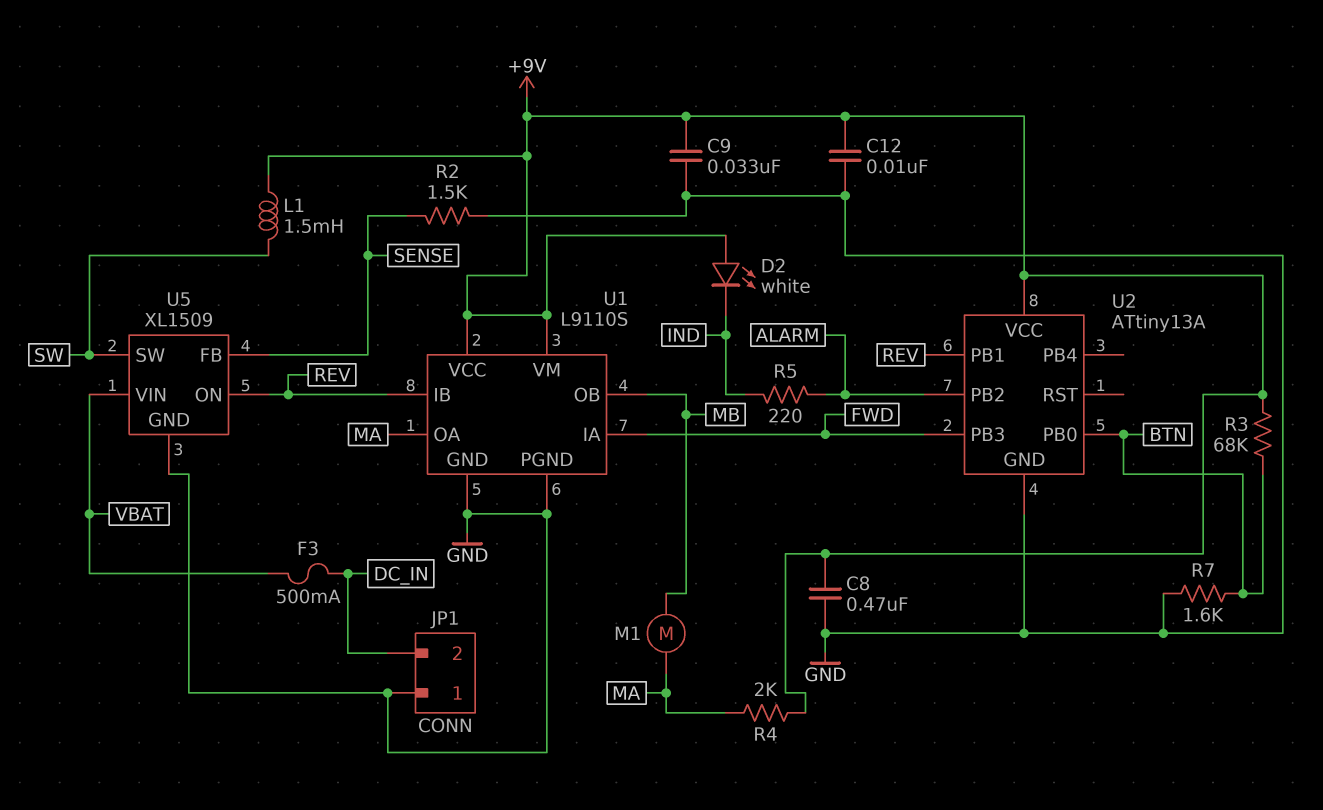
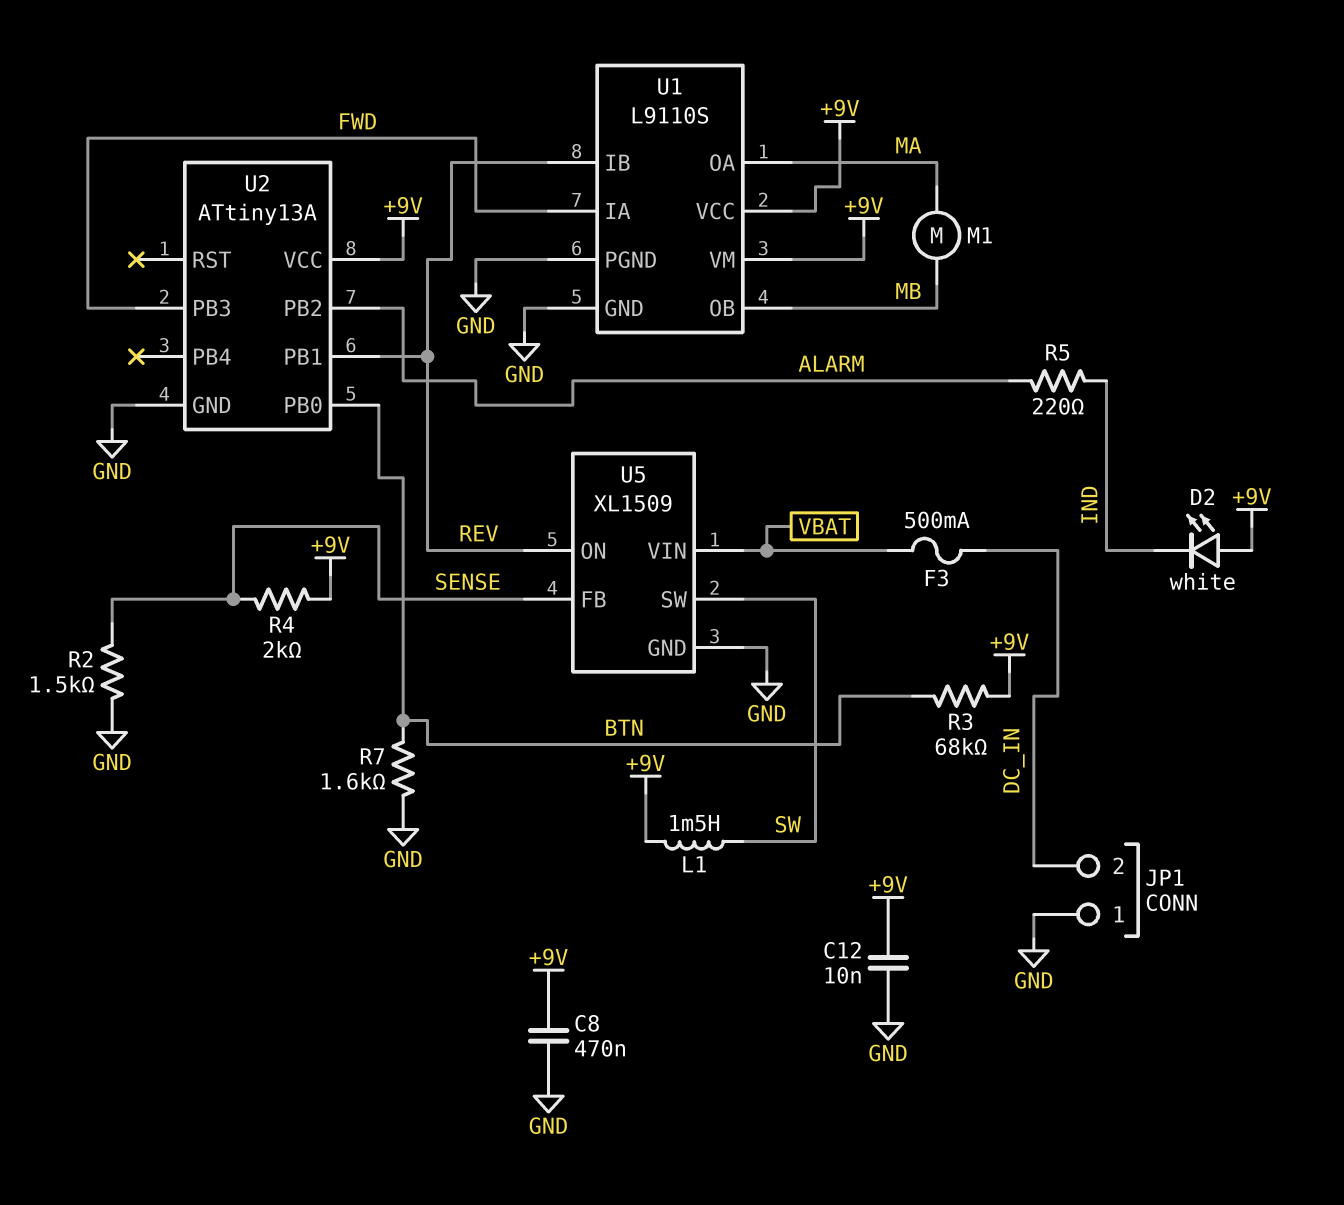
C9: 33nF (+9V, GND) -> none
R4: 2k (+9V, MA) -> 2k (+9V, SENSE)

